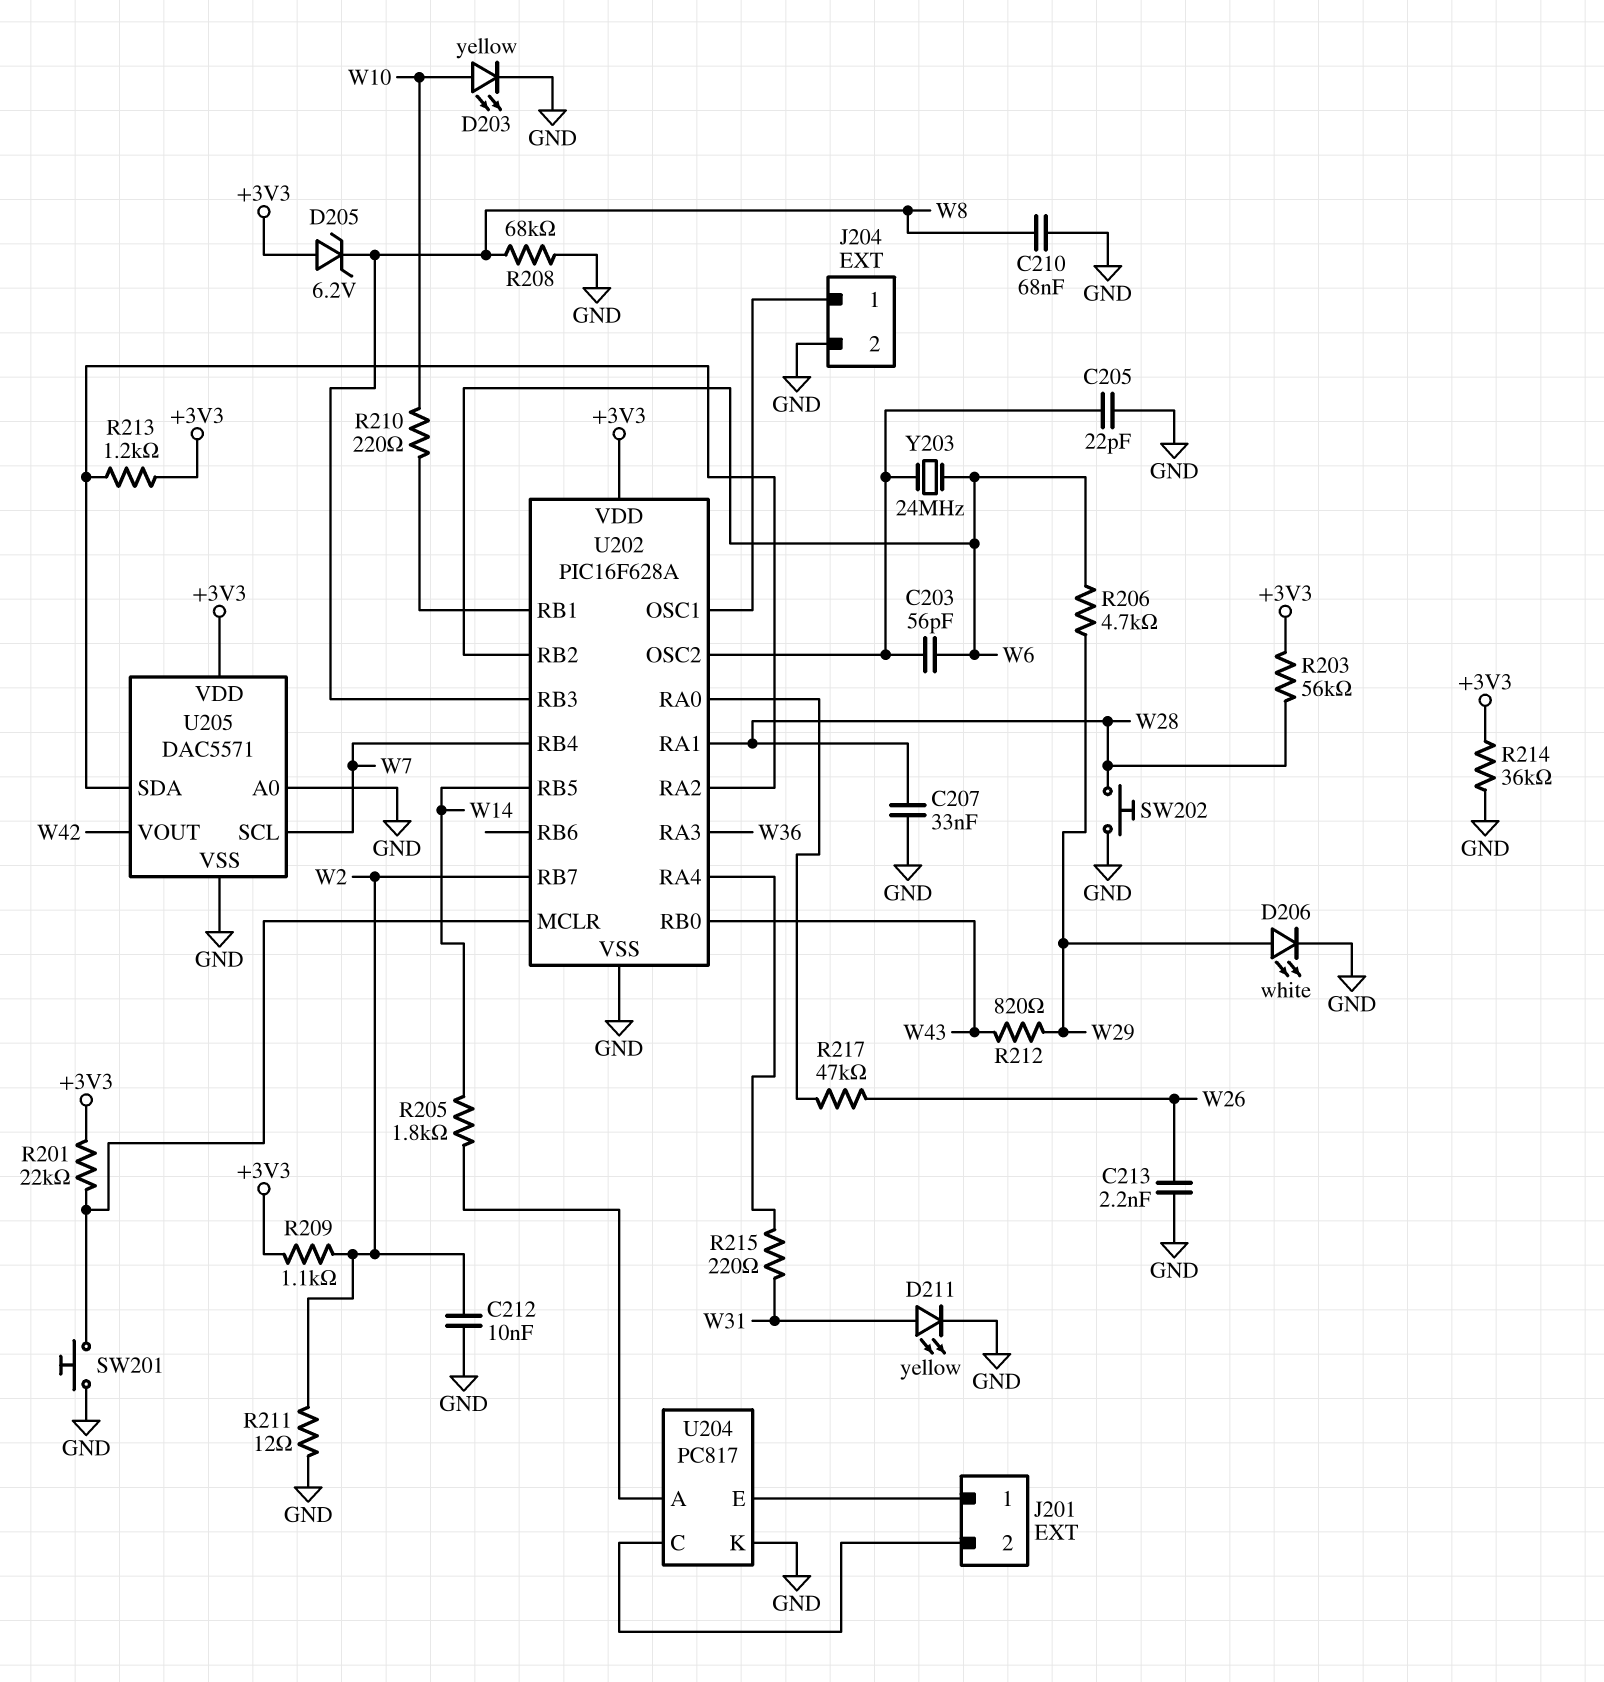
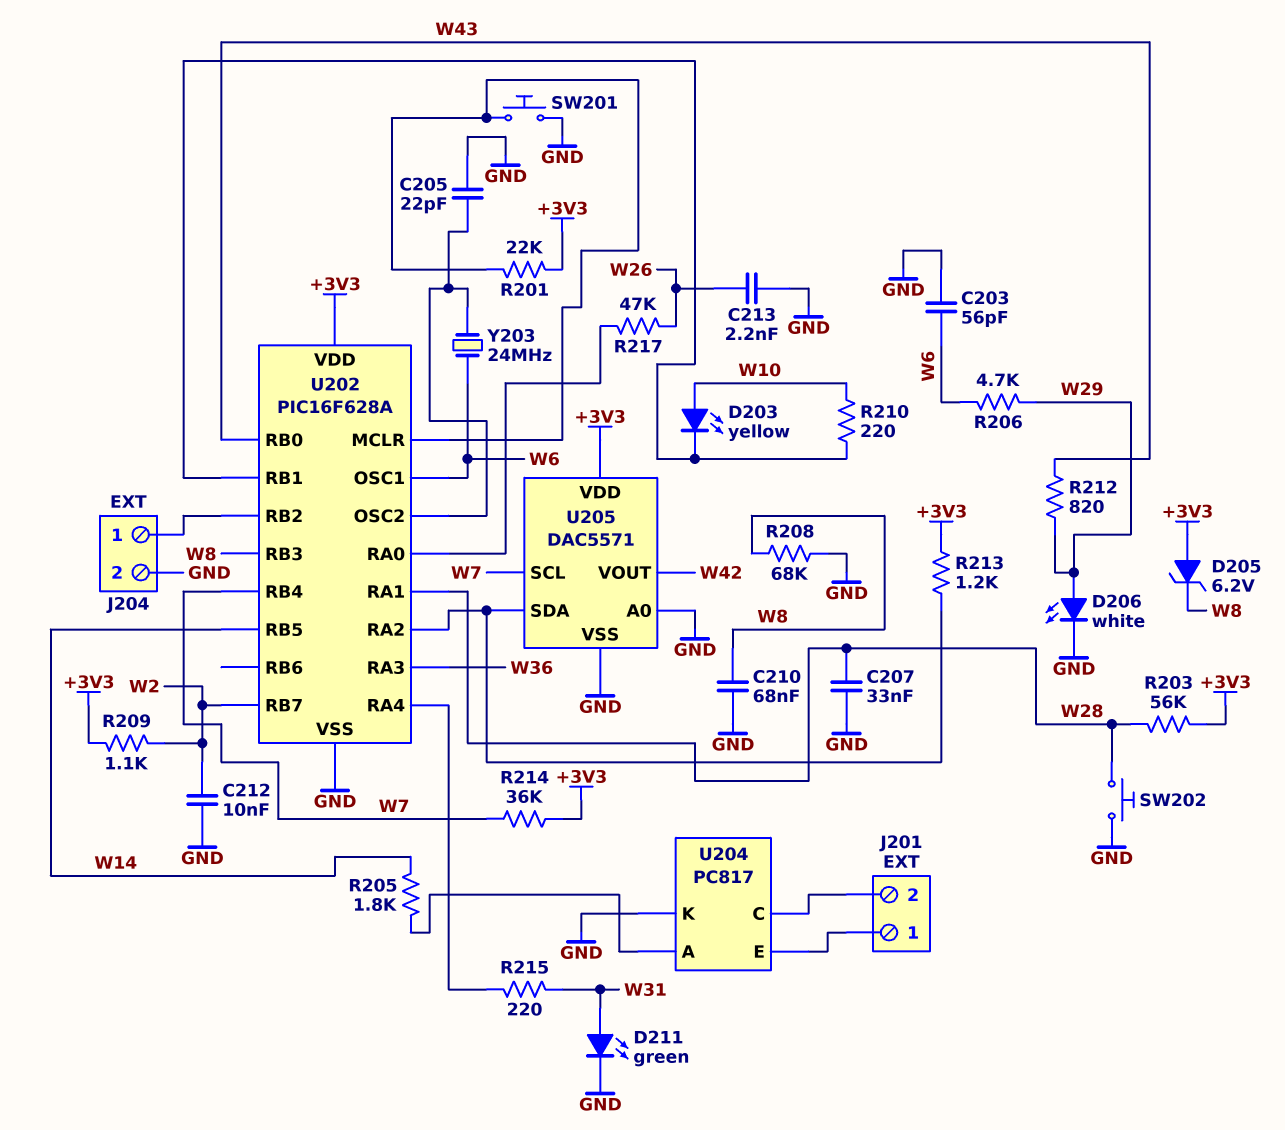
C203: 56pF (U202/OSC2, W6) -> 56pF (GND, W6)
D203: LED yellow (A W10, K GND) -> LED yellow (A W10, K U202/RB1)
D211: LED yellow (A W31, K GND) -> LED green (A W31, K GND)
R211: 12 (GND, W2) -> none
R214: 36k (+3V3, GND) -> 36k (+3V3, W7)
U202 pin OSC1: J204/1 -> W6
U202 pin RB2: W6 -> J204/1

